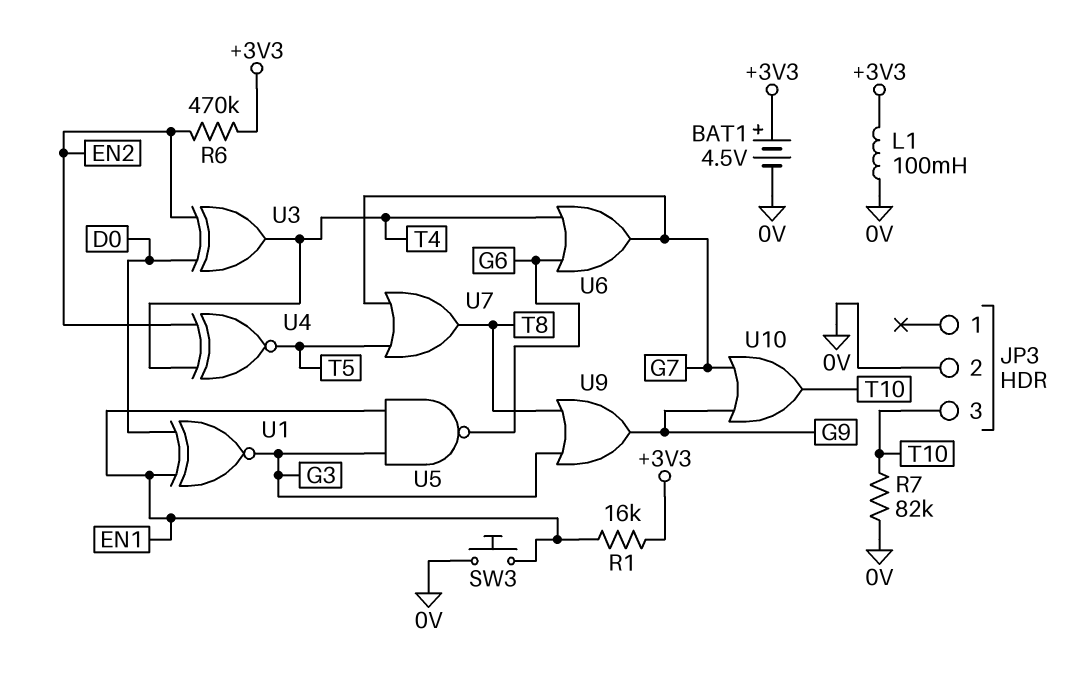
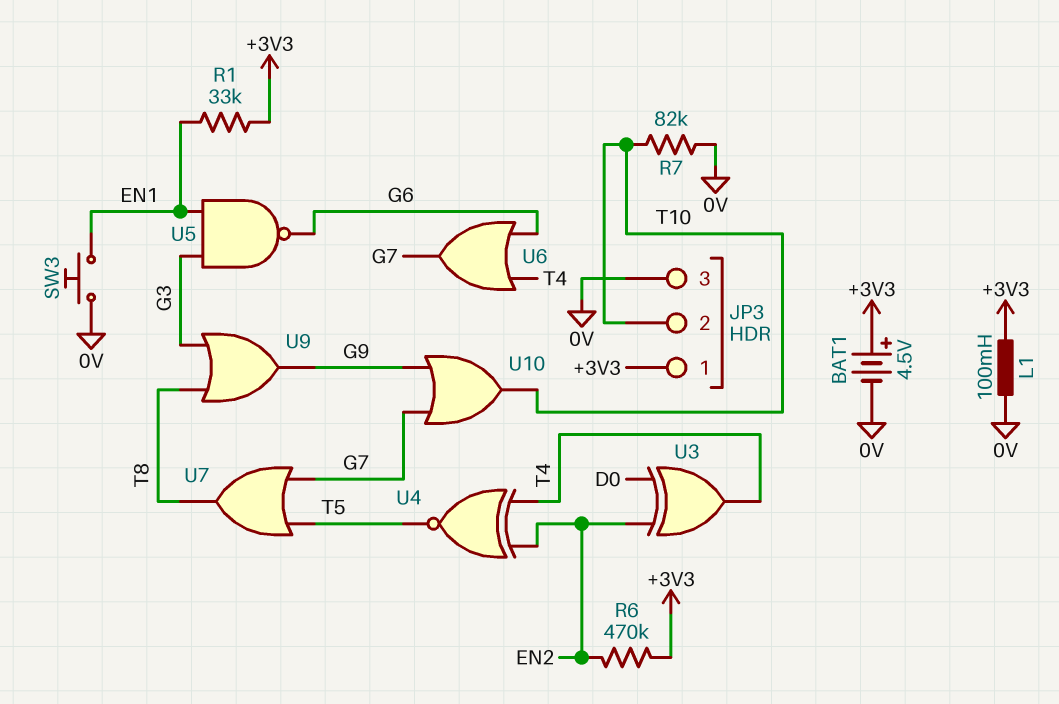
JP3 pin 1: none -> +3V3
JP3 pin 2: 0V -> T10
JP3 pin 3: T10 -> 0V
R1: 16k (+3V3, EN1) -> 33k (+3V3, EN1)
U1: XNOR (in D0, in EN1, out G3) -> none

